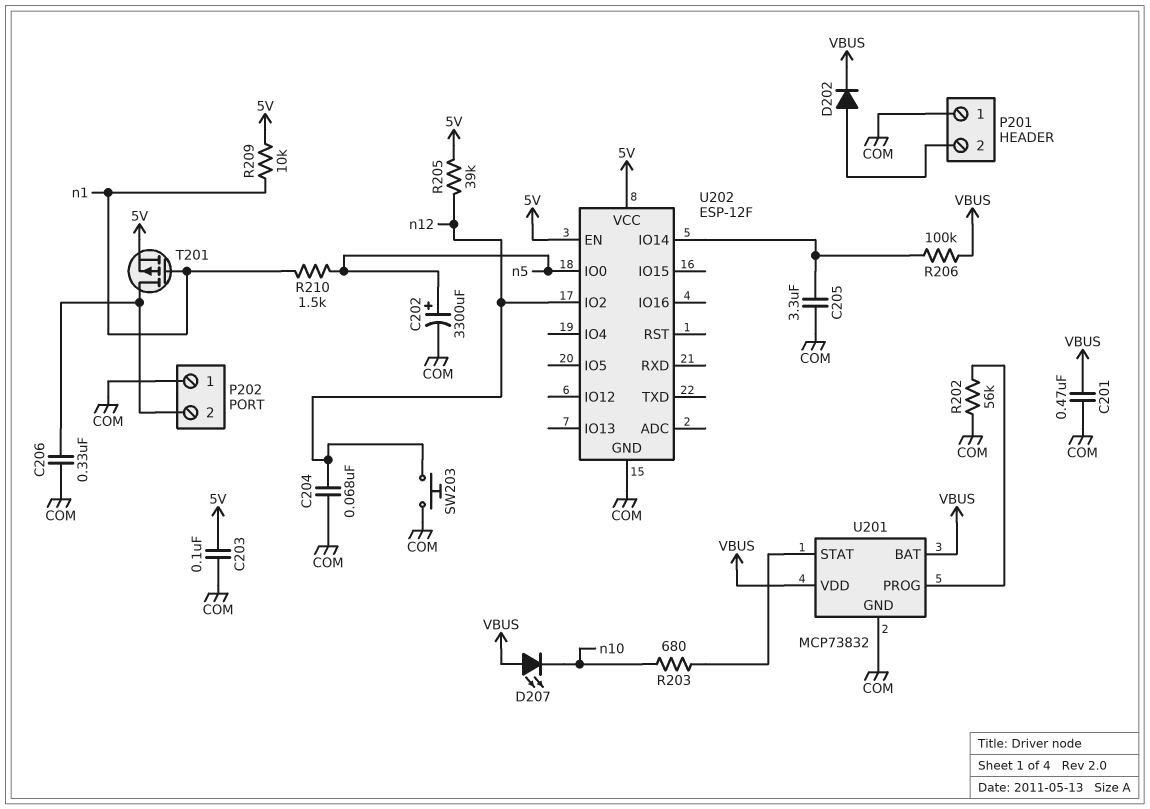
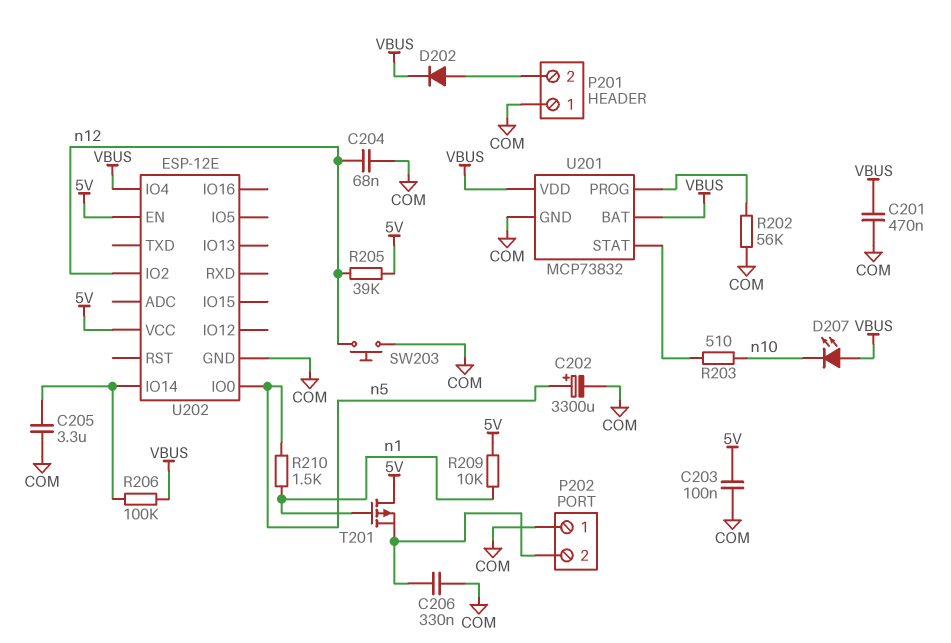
R203: 680 (U201/STAT, n10) -> 510 (U201/STAT, n10)
T201: PMOS (G n1, D P202/2, S 5V) -> PMOS (G n1, D 5V, S P202/2)
U202: ESP-12F -> ESP-12E
U202 pin IO4: none -> VBUS

